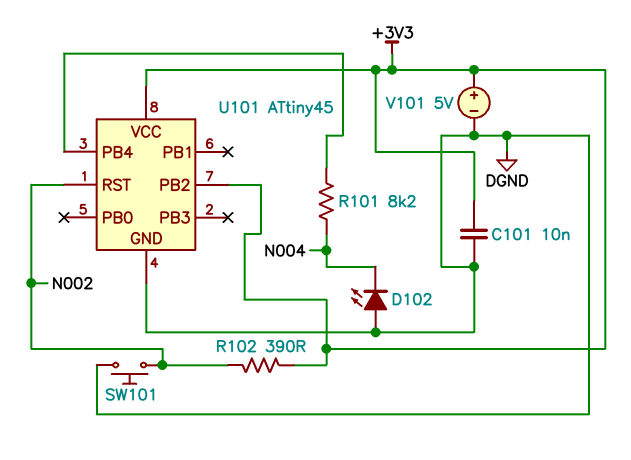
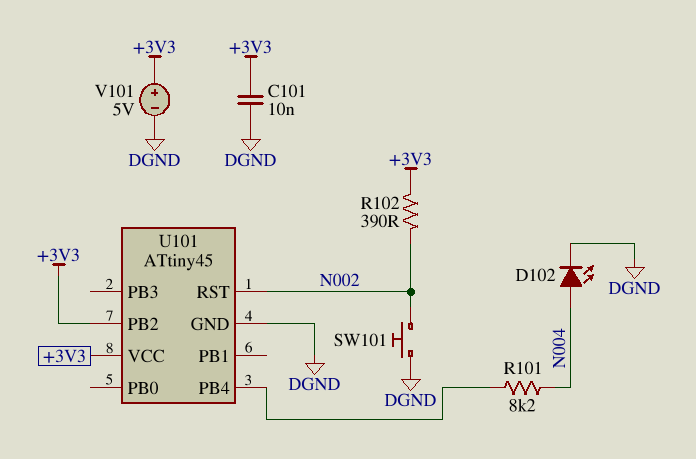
D102: LED (A DGND, K N004) -> LED (A N004, K DGND)

